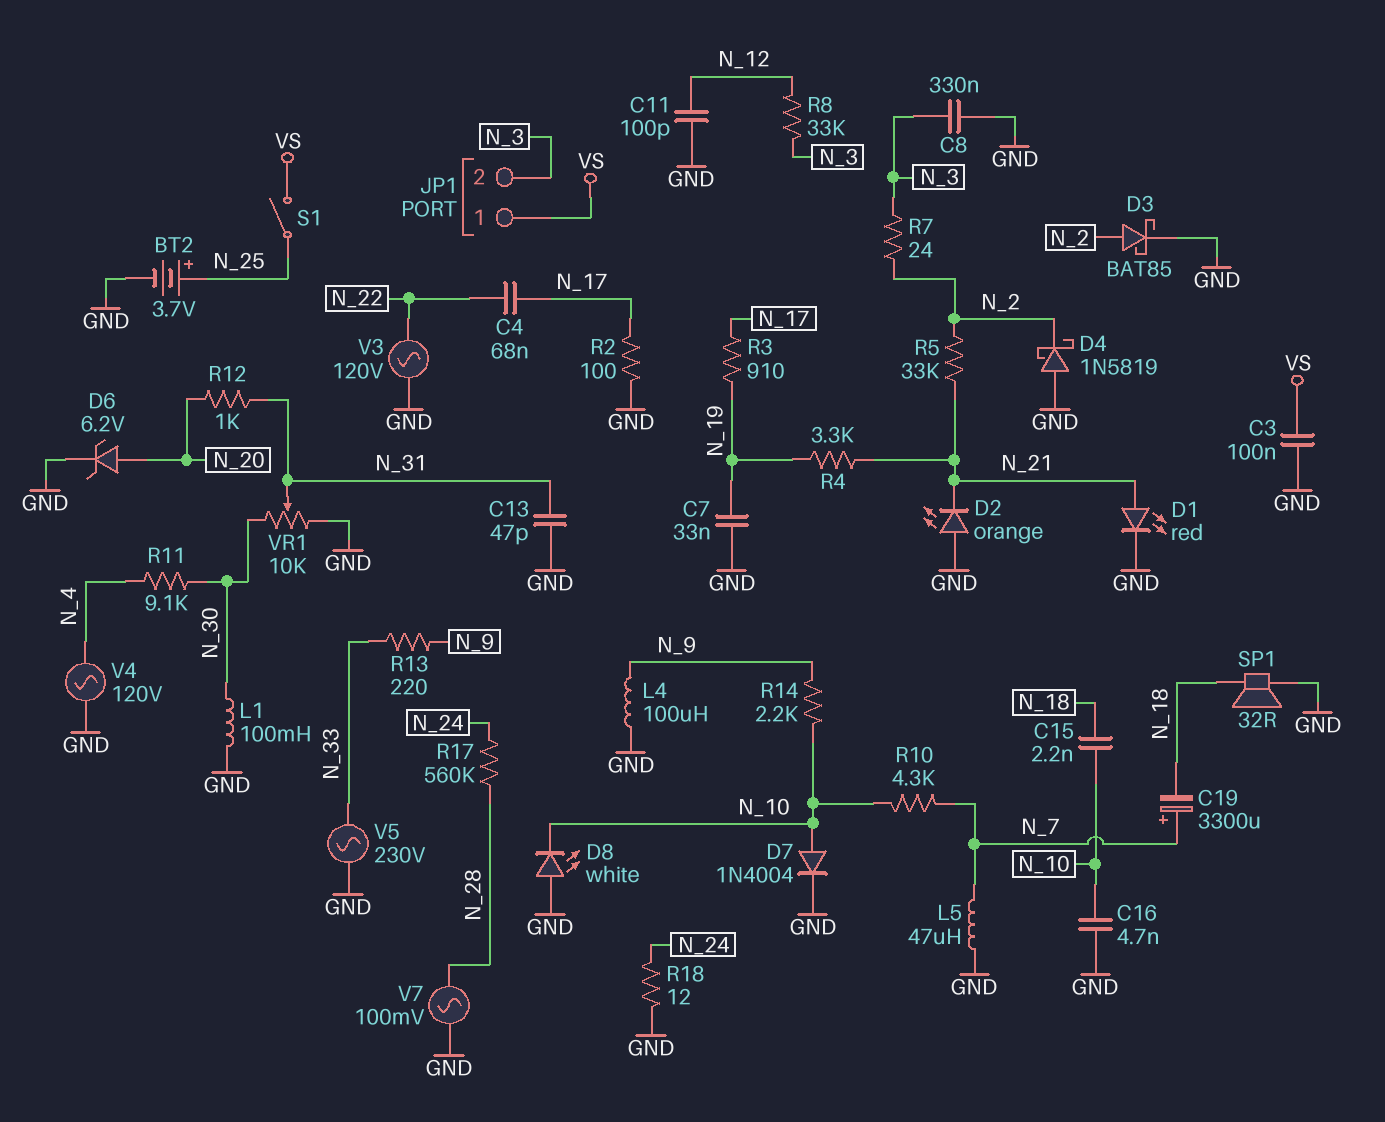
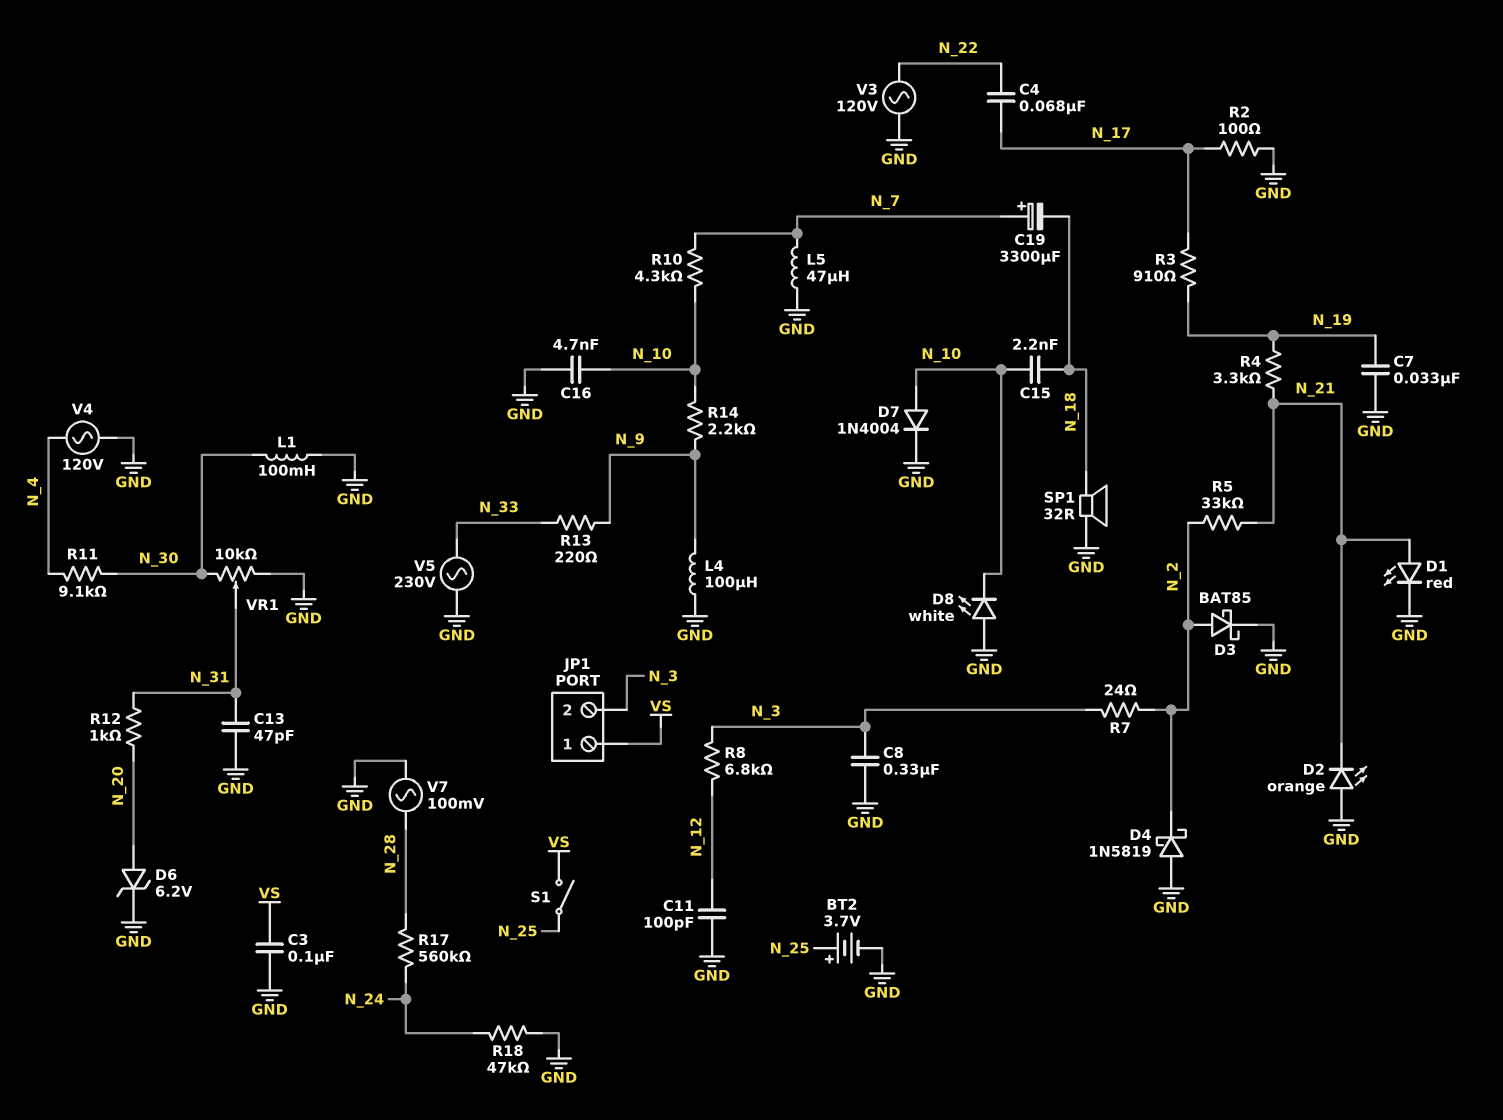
R8: 33k (N_3, N_12) -> 6.8k (N_3, N_12)
R18: 12 (GND, N_24) -> 47k (GND, N_24)

